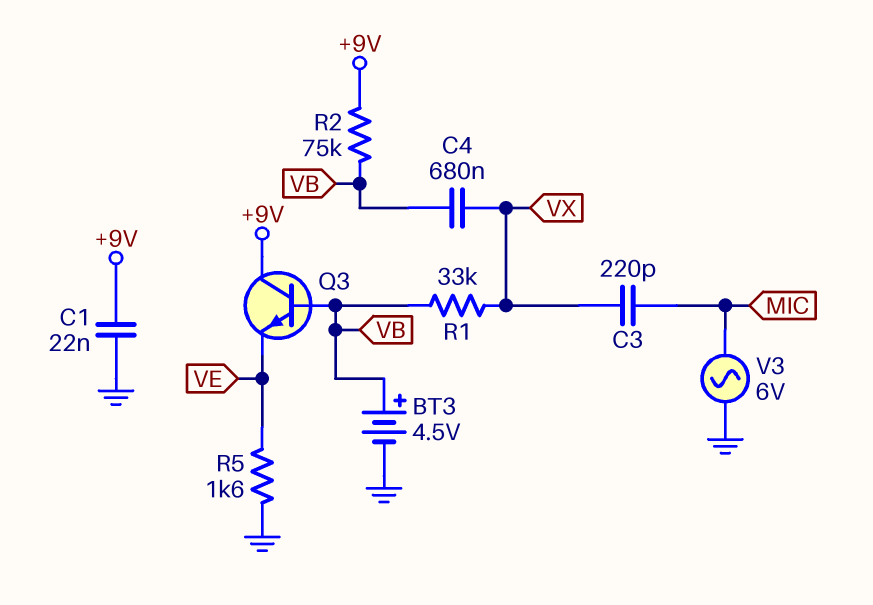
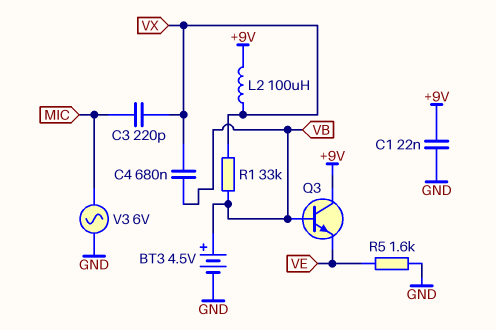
L2: none -> 100uH (+9V, VX)
R2: 75k (+9V, VB) -> none

